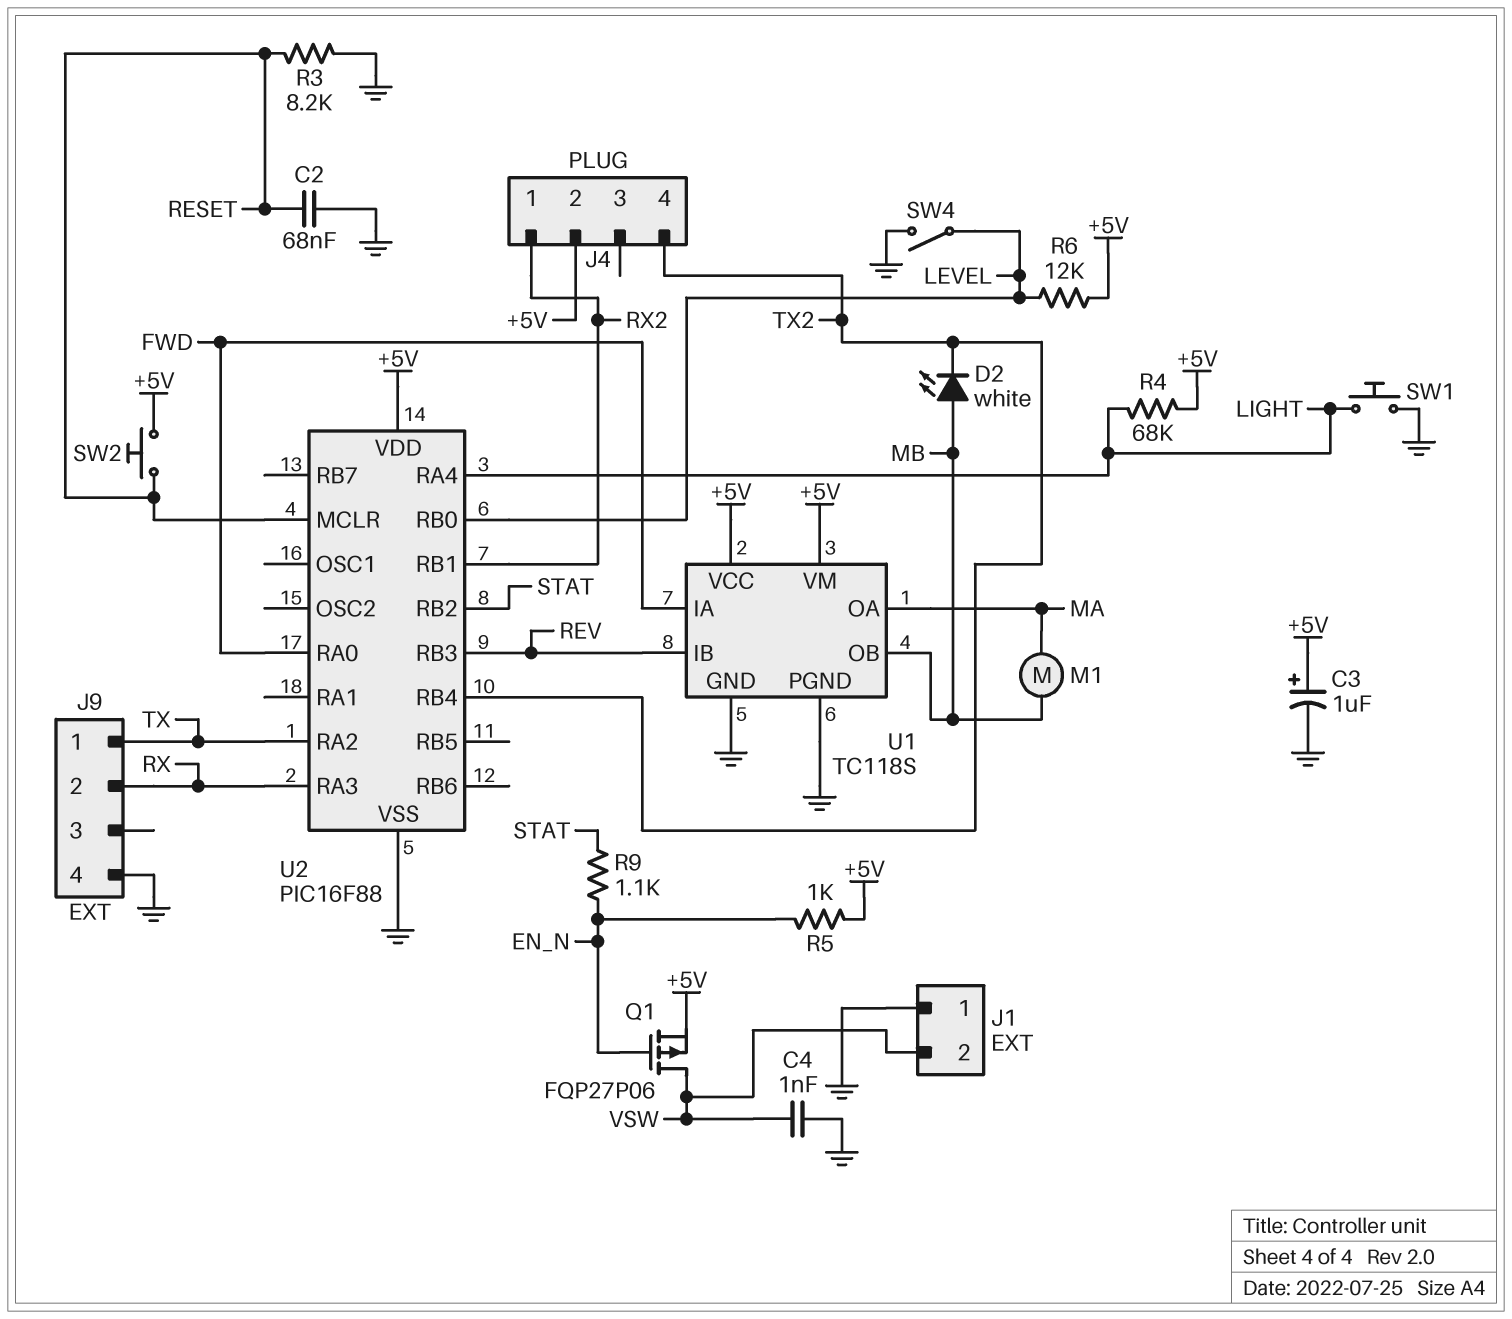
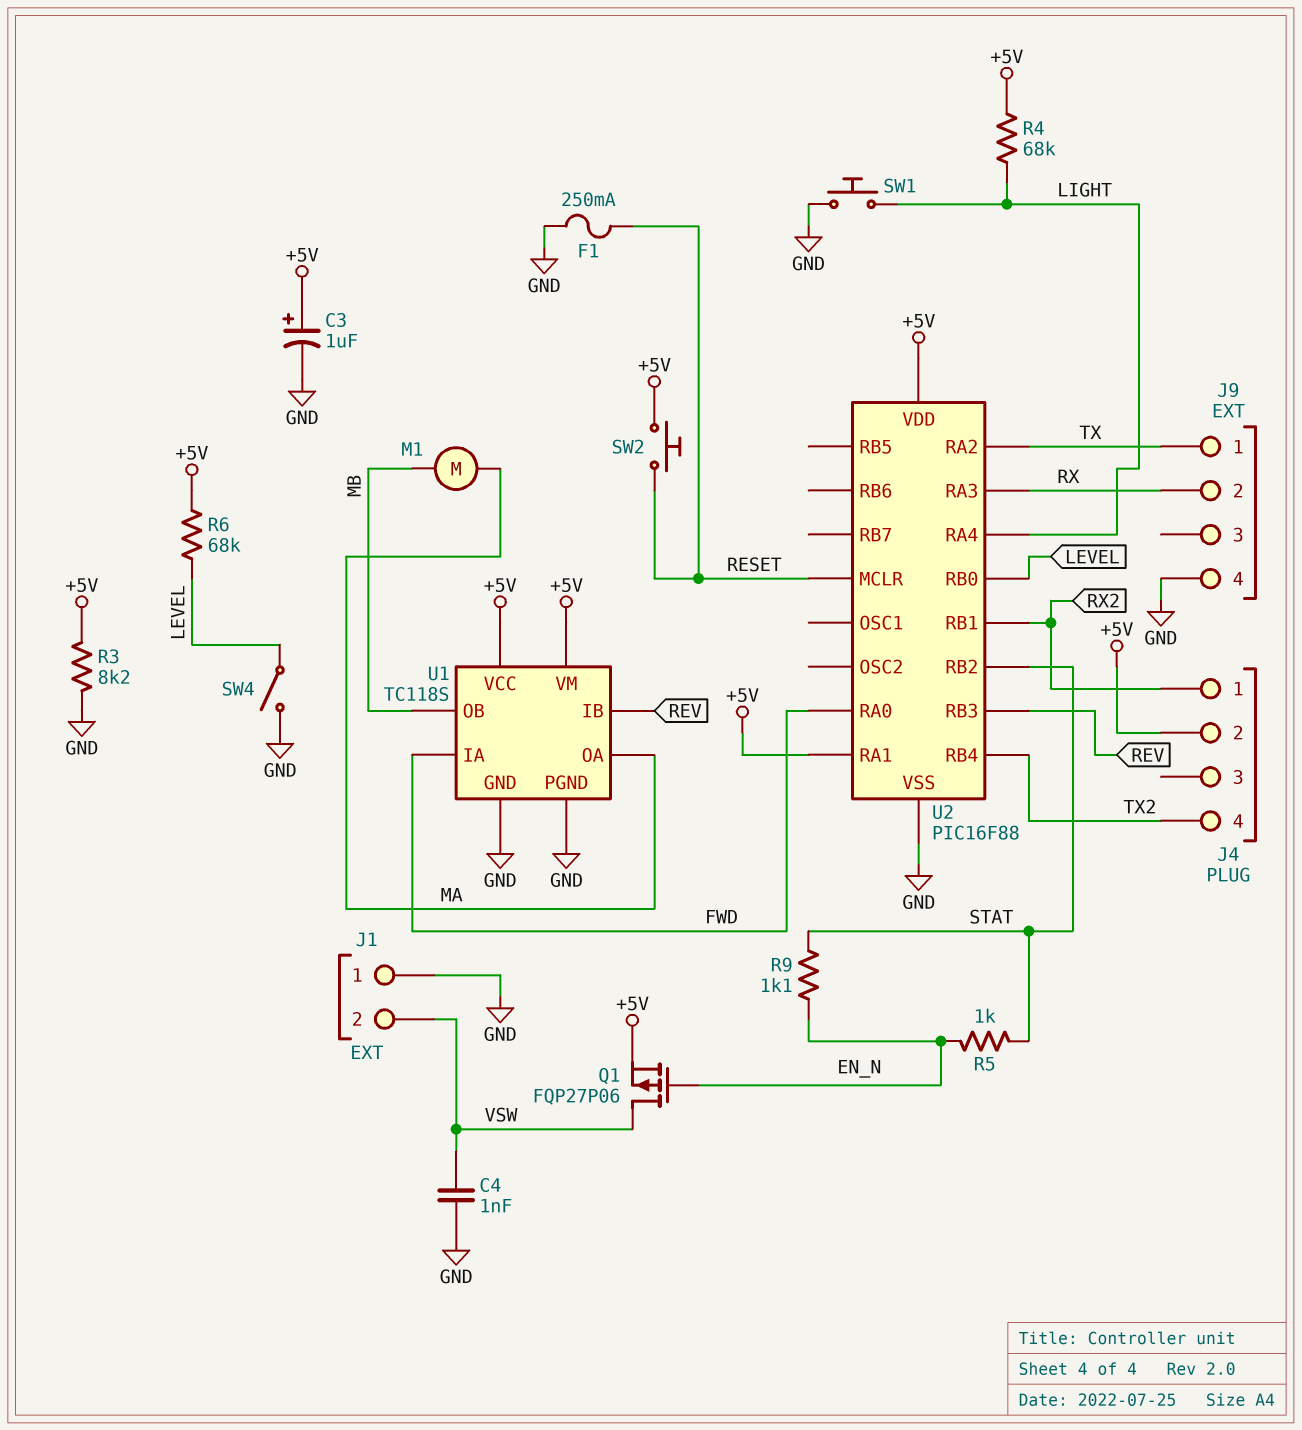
C2: 68nF (GND, RESET) -> none
D2: LED white (A MB, K TX2) -> none
F1: none -> 250mA (GND, RESET)
R3: 8.2k (GND, RESET) -> 8.2k (+5V, GND)
R5: 1k (+5V, EN_N) -> 1k (EN_N, STAT)
R6: 12k (+5V, LEVEL) -> 68k (+5V, LEVEL)
U2 pin RA1: none -> +5V

